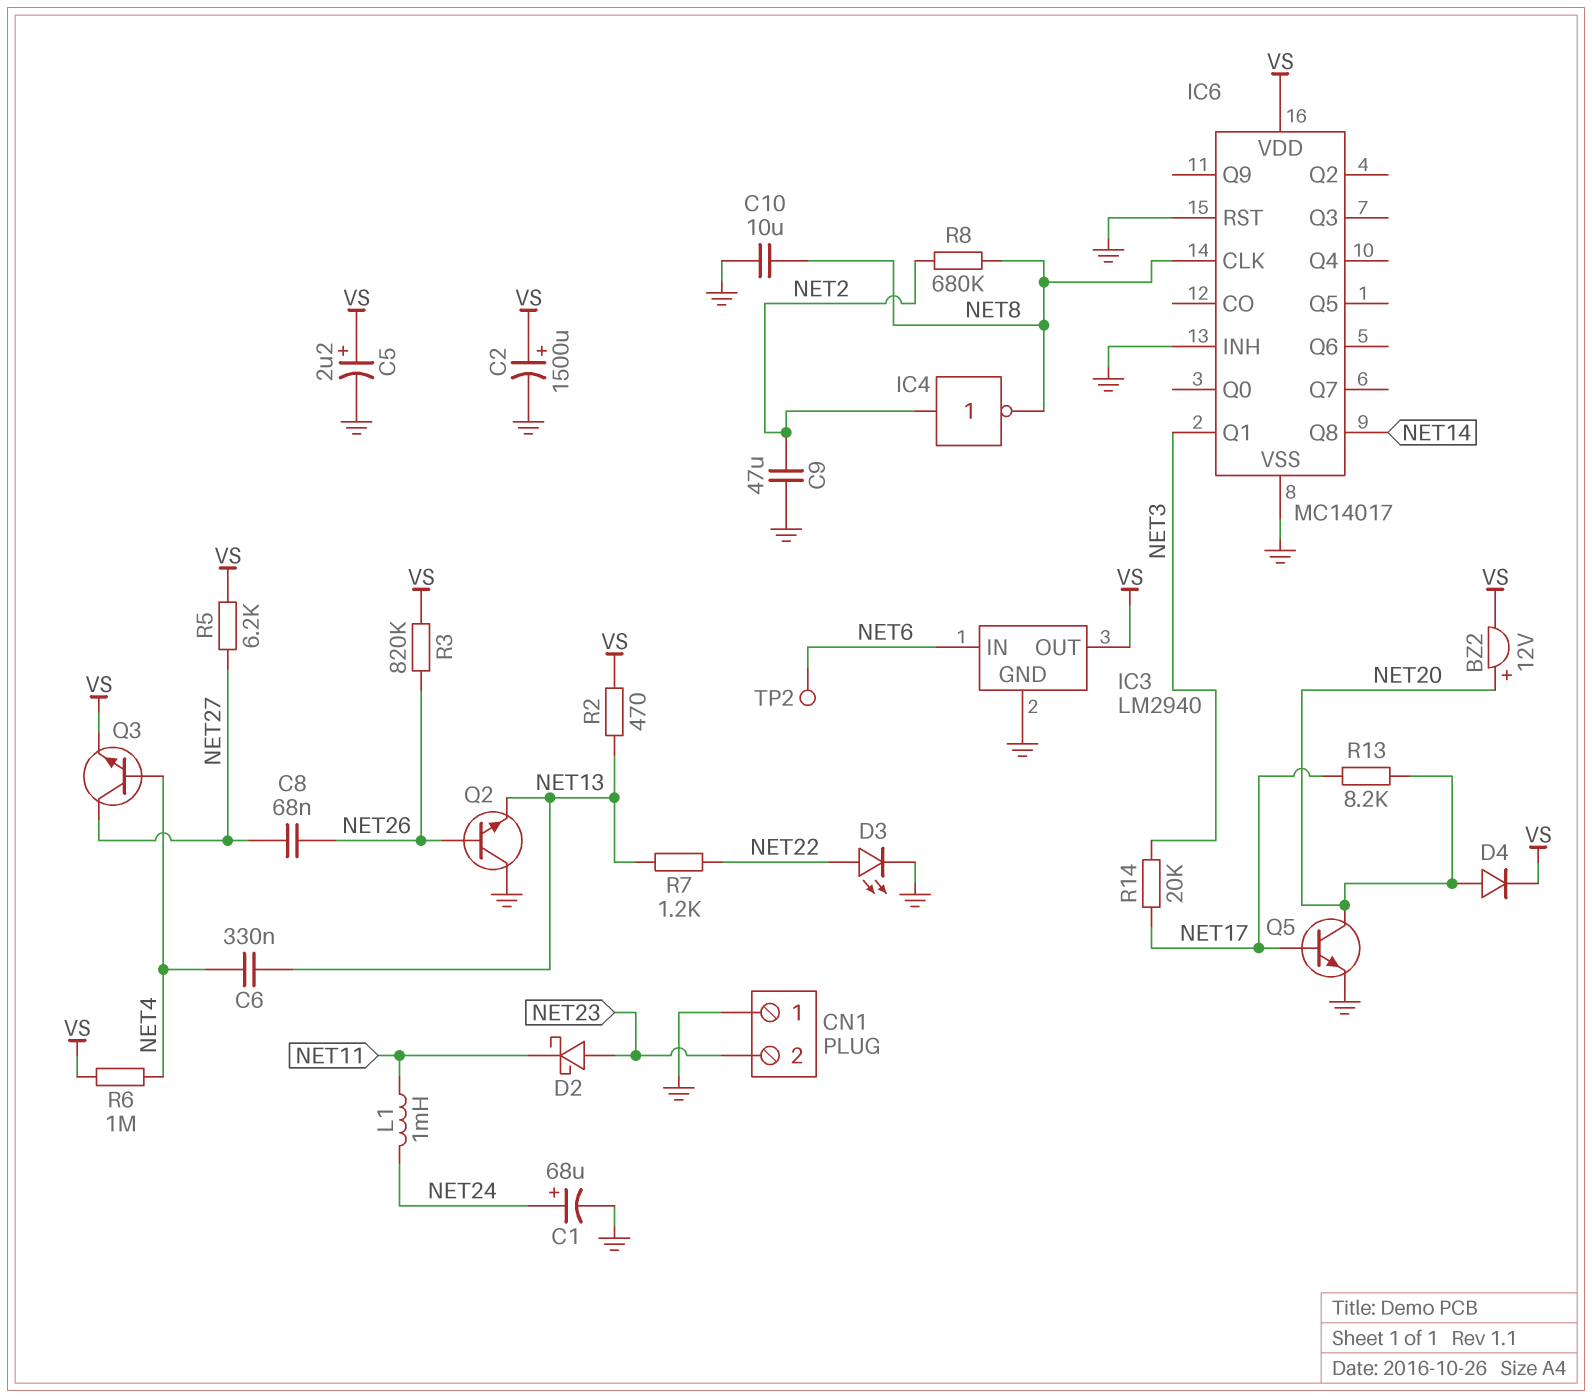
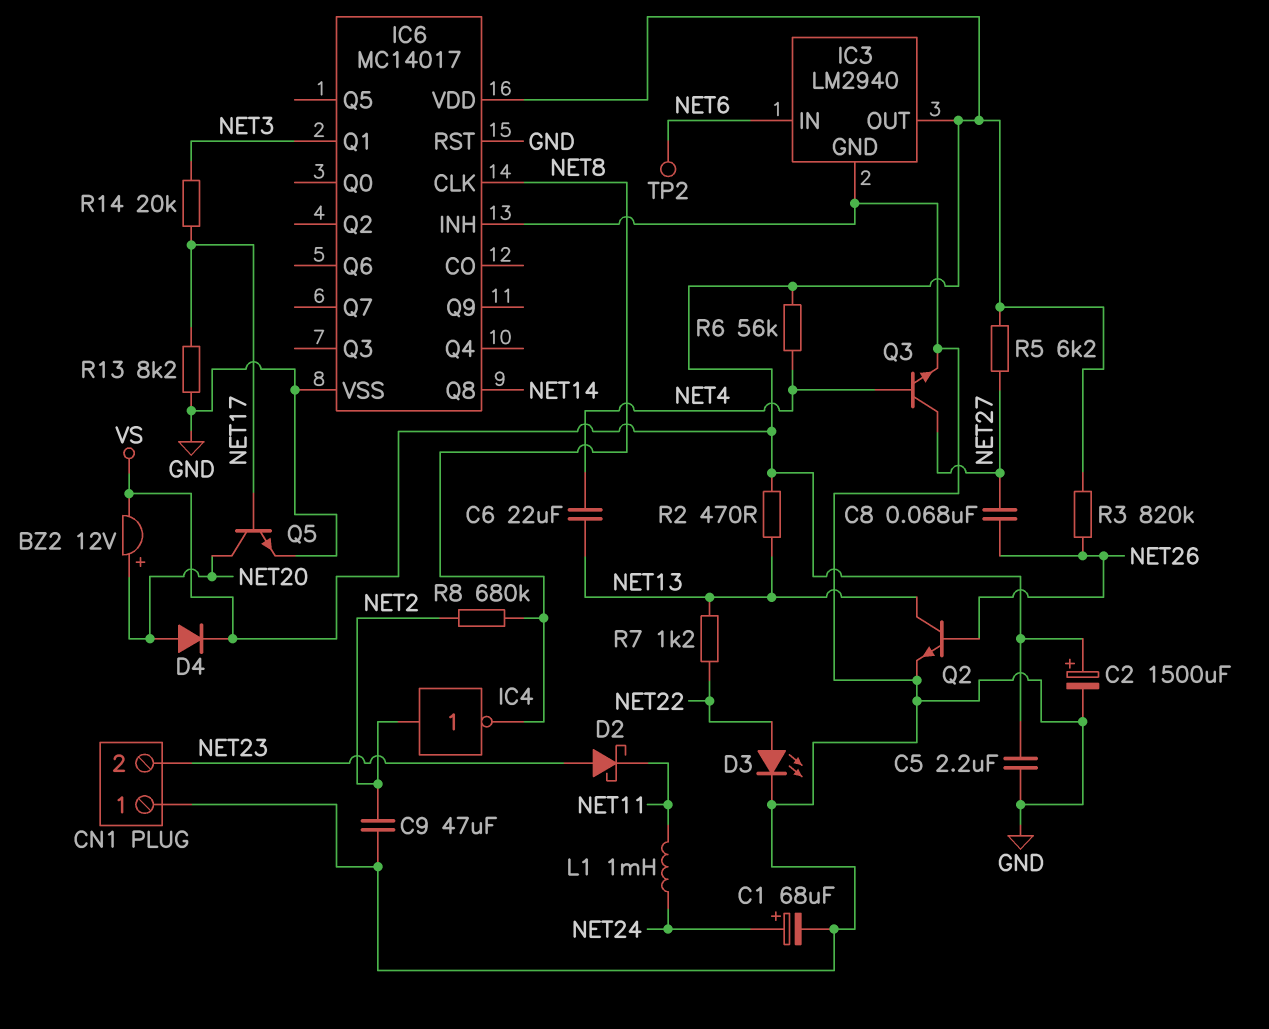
C5: 2.2uF (plus VS, minus GND) -> 2.2uF (GND, VS)
C6: 330nF (NET4, NET13) -> 22uF (NET4, NET13)
C10: 10uF (GND, NET8) -> none
Q2: NPN (B NET26, C GND, E NET13) -> NPN (B NET26, C NET13, E GND)
Q3: NPN (B NET4, C NET27, E VS) -> NPN (B NET4, C NET27, E GND)
R6: 1M (NET4, VS) -> 56k (NET4, VS)
R13: 8.2k (NET17, NET20) -> 8.2k (GND, NET17)

